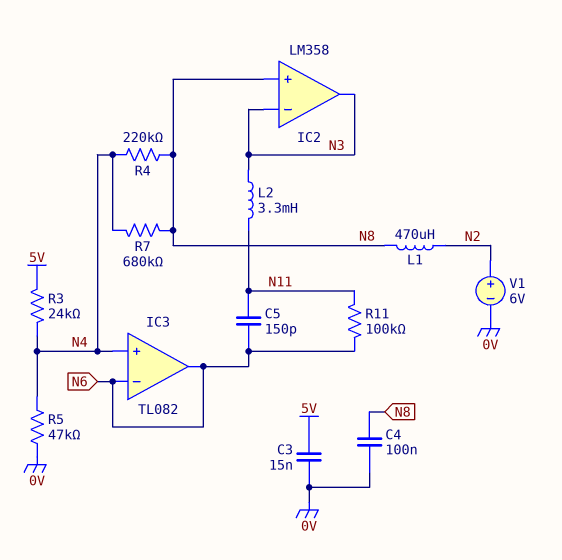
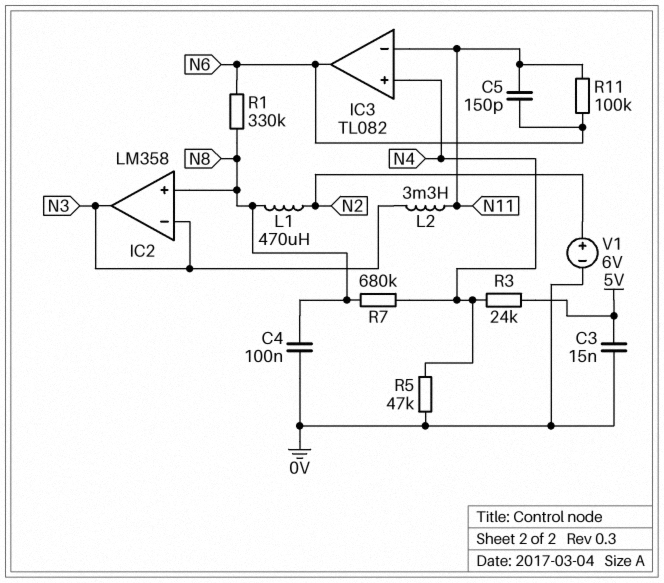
IC3 pin in-: N6 -> N11
R1: none -> 330k (N6, N8)
R4: 220k (N4, N8) -> none

